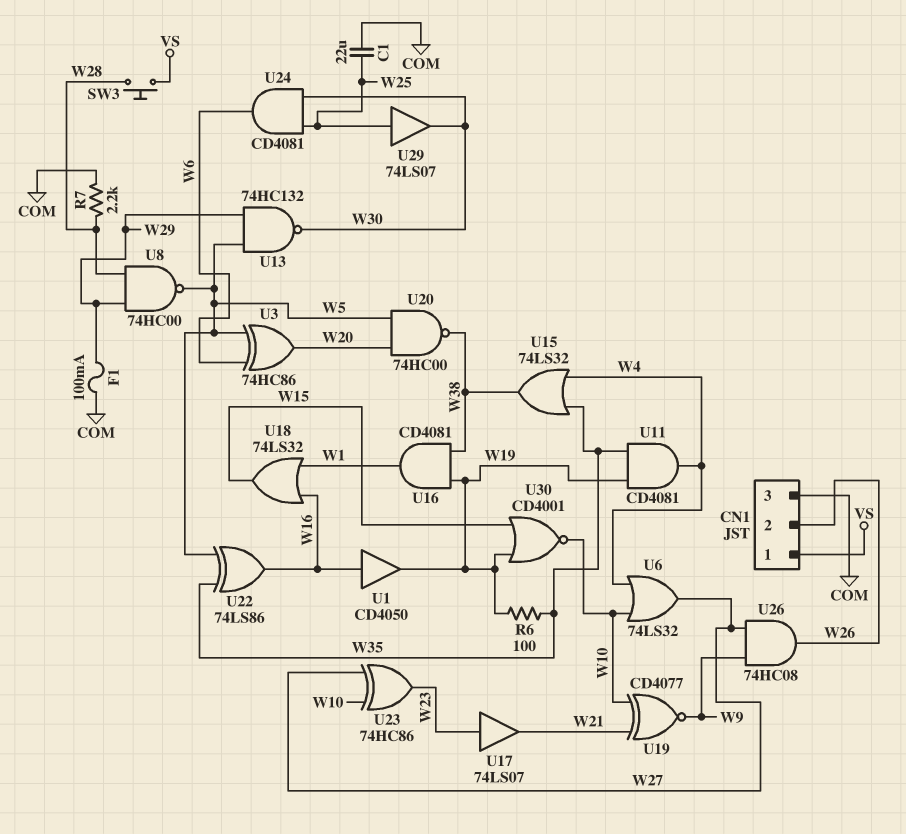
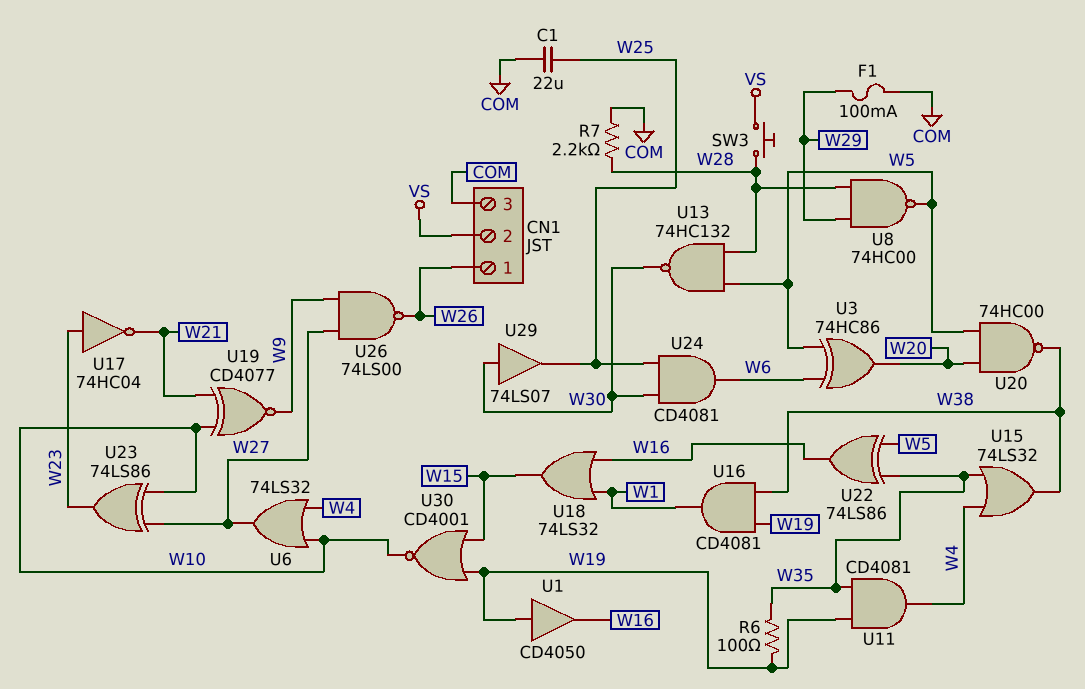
CN1 pin 1: VS -> W26
CN1 pin 2: W26 -> VS
U1: buffer CD4050 (in W16, out W19) -> buffer CD4050 (in W19, out W16)
U13: NAND 74HC132 (in W5, in W29, out W30) -> NAND 74HC132 (in W5, in W28, out W30)
U17: buffer 74LS07 (in W23, out W21) -> NOT 74HC04 (in W23, out W21)
U23: XOR 74HC86 (in W10, in W27, out W23) -> XOR 74LS86 (in W10, in W27, out W23)
U26: AND 74HC08 (in W9, in W27, out W26) -> NAND 74LS00 (in W9, in W27, out W26)
U29: buffer 74LS07 (in W25, out W30) -> buffer 74LS07 (in W30, out W25)

